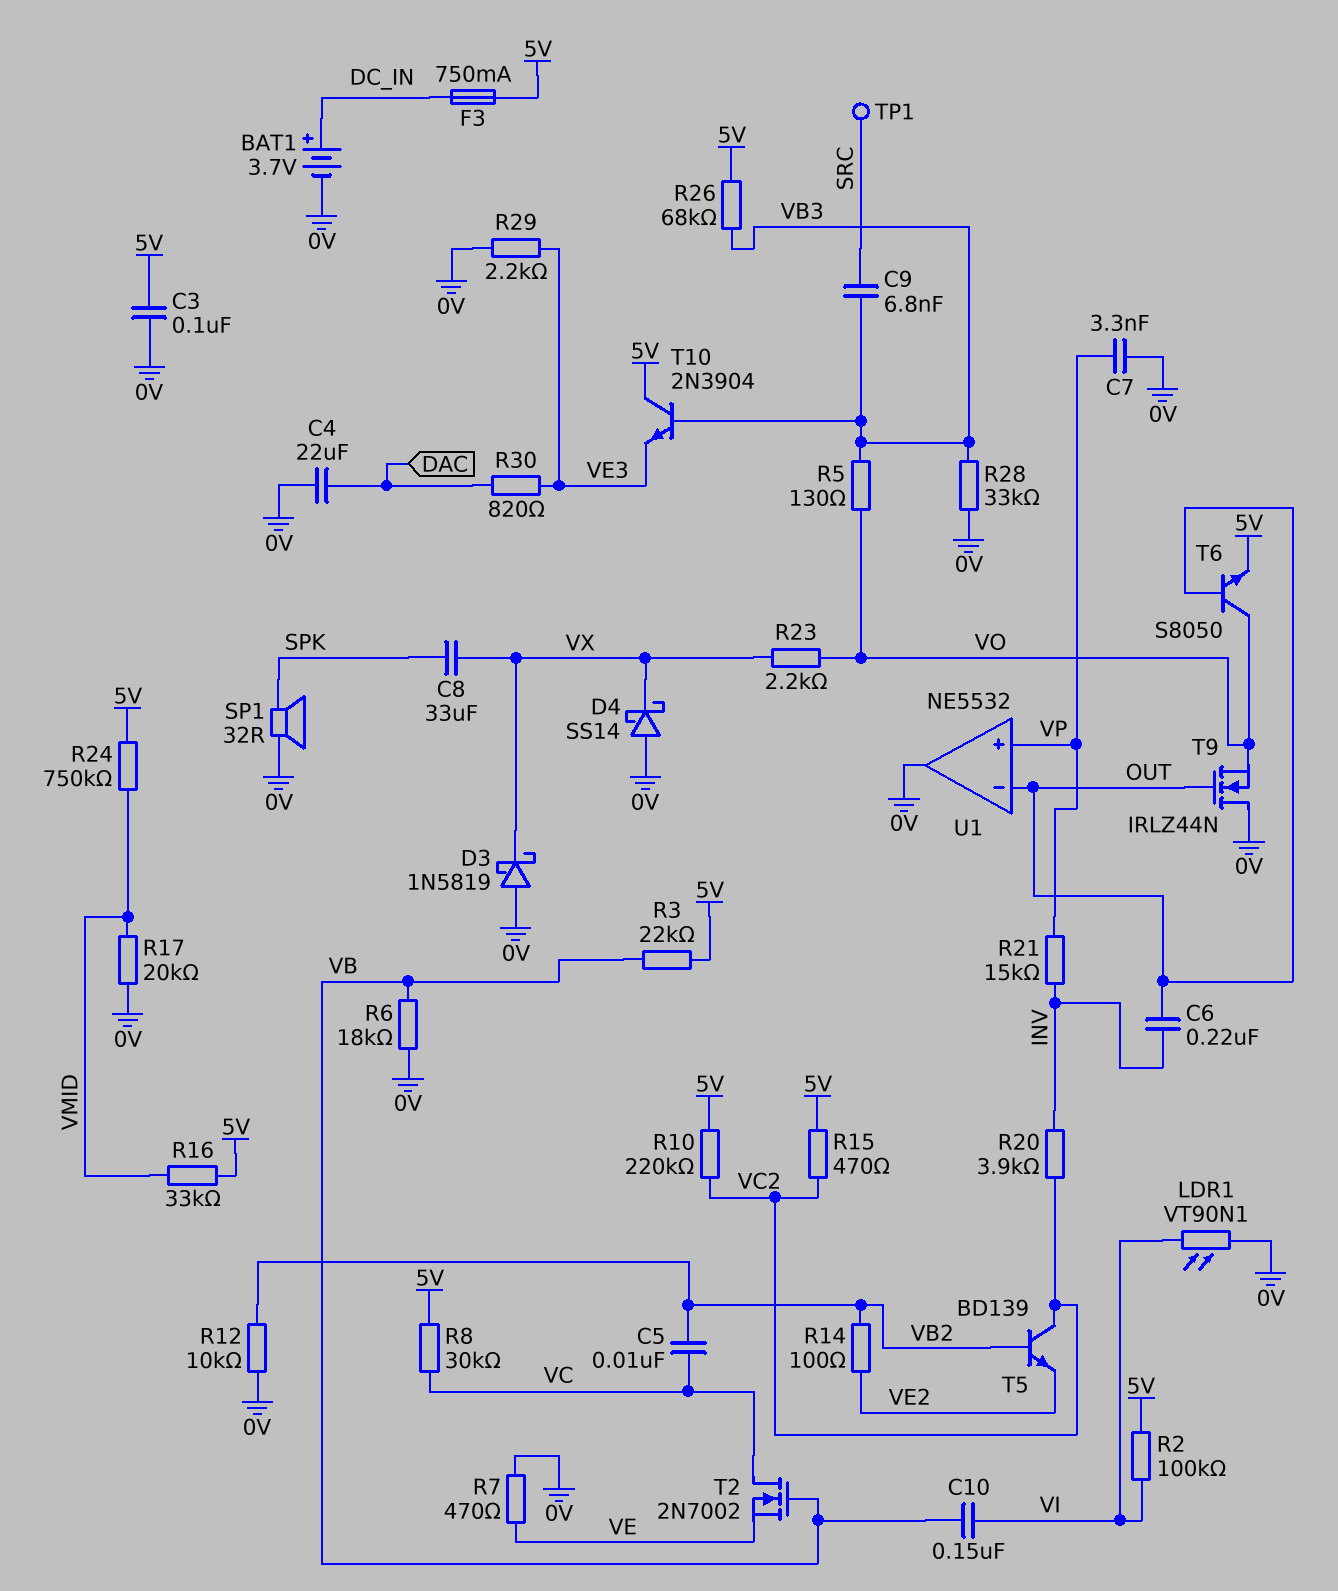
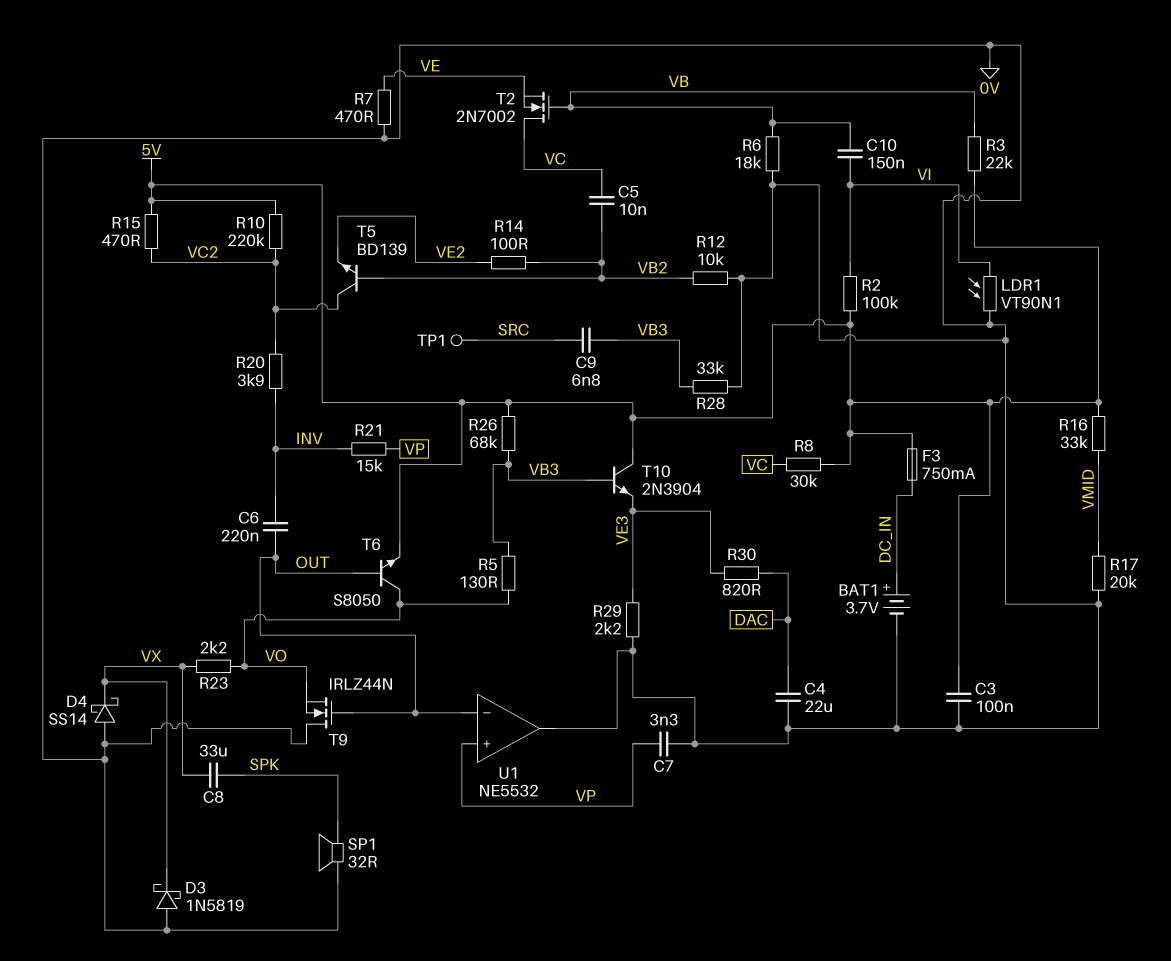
R24: 750k (5V, VMID) -> none

